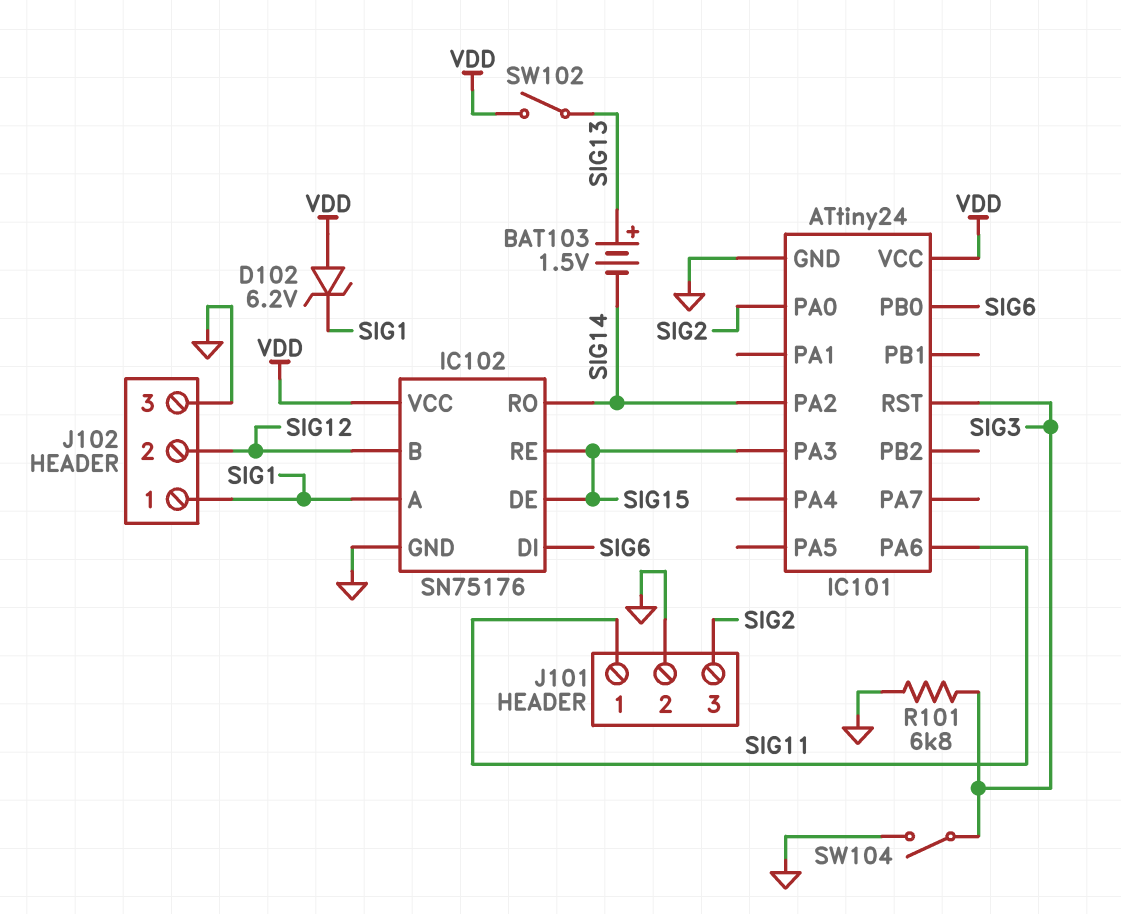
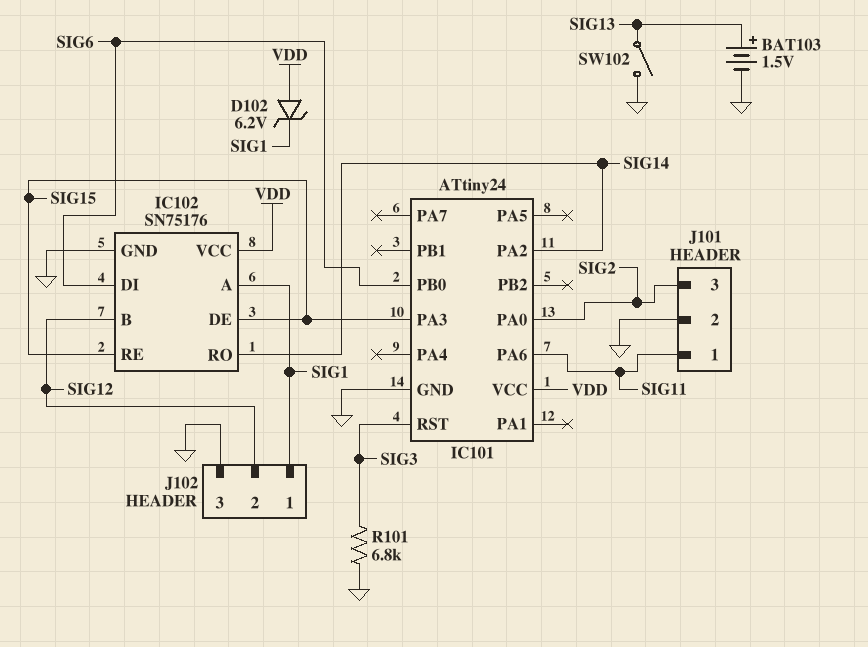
BAT103: 1.5V (plus SIG13, minus SIG14) -> 1.5V (plus SIG13, minus GND)
SW102: switch (SIG13, VDD) -> switch (GND, SIG13)
SW104: switch (GND, SIG3) -> none

